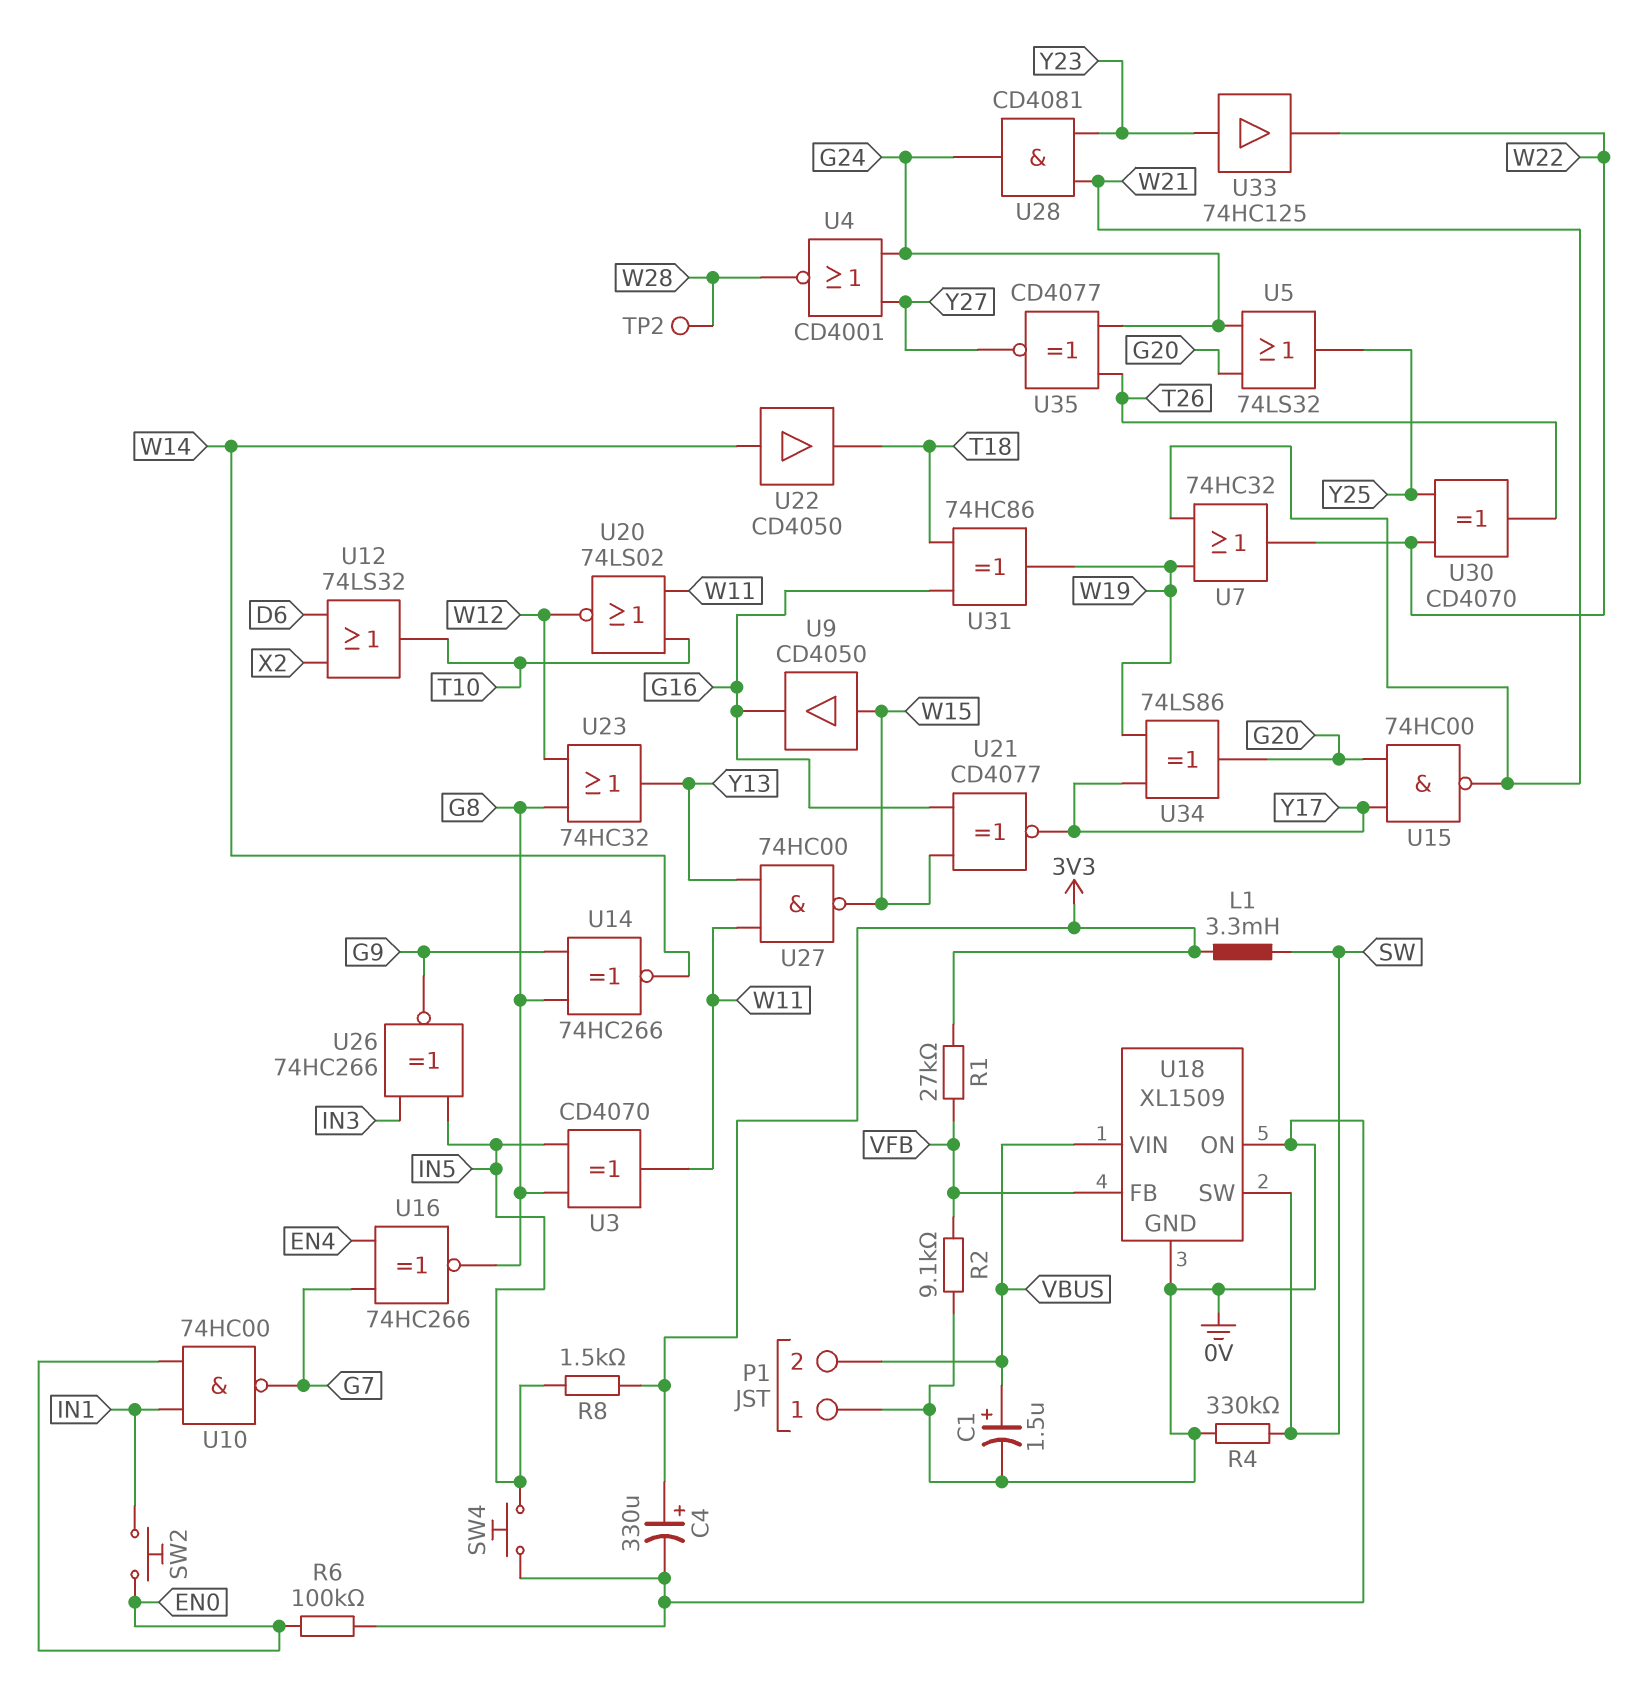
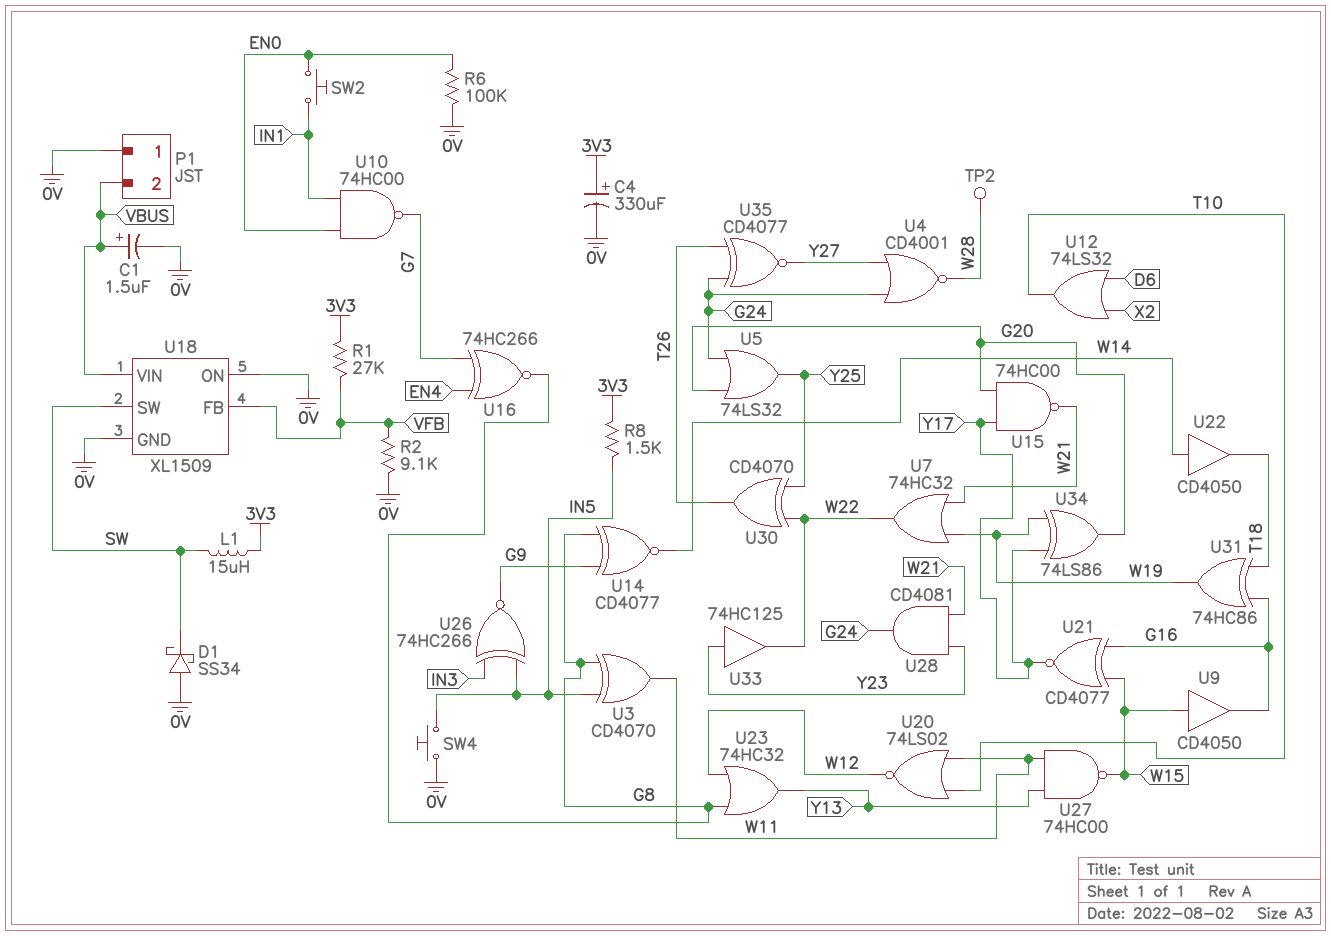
D1: none -> schottky SS34 (A 0V, K SW)
L1: 3.3mH (3V3, SW) -> 15uH (3V3, SW)
R4: 330k (0V, SW) -> none
U14: XNOR 74HC266 (in G8, in G9, out W14) -> XNOR CD4077 (in G8, in G9, out W14)

